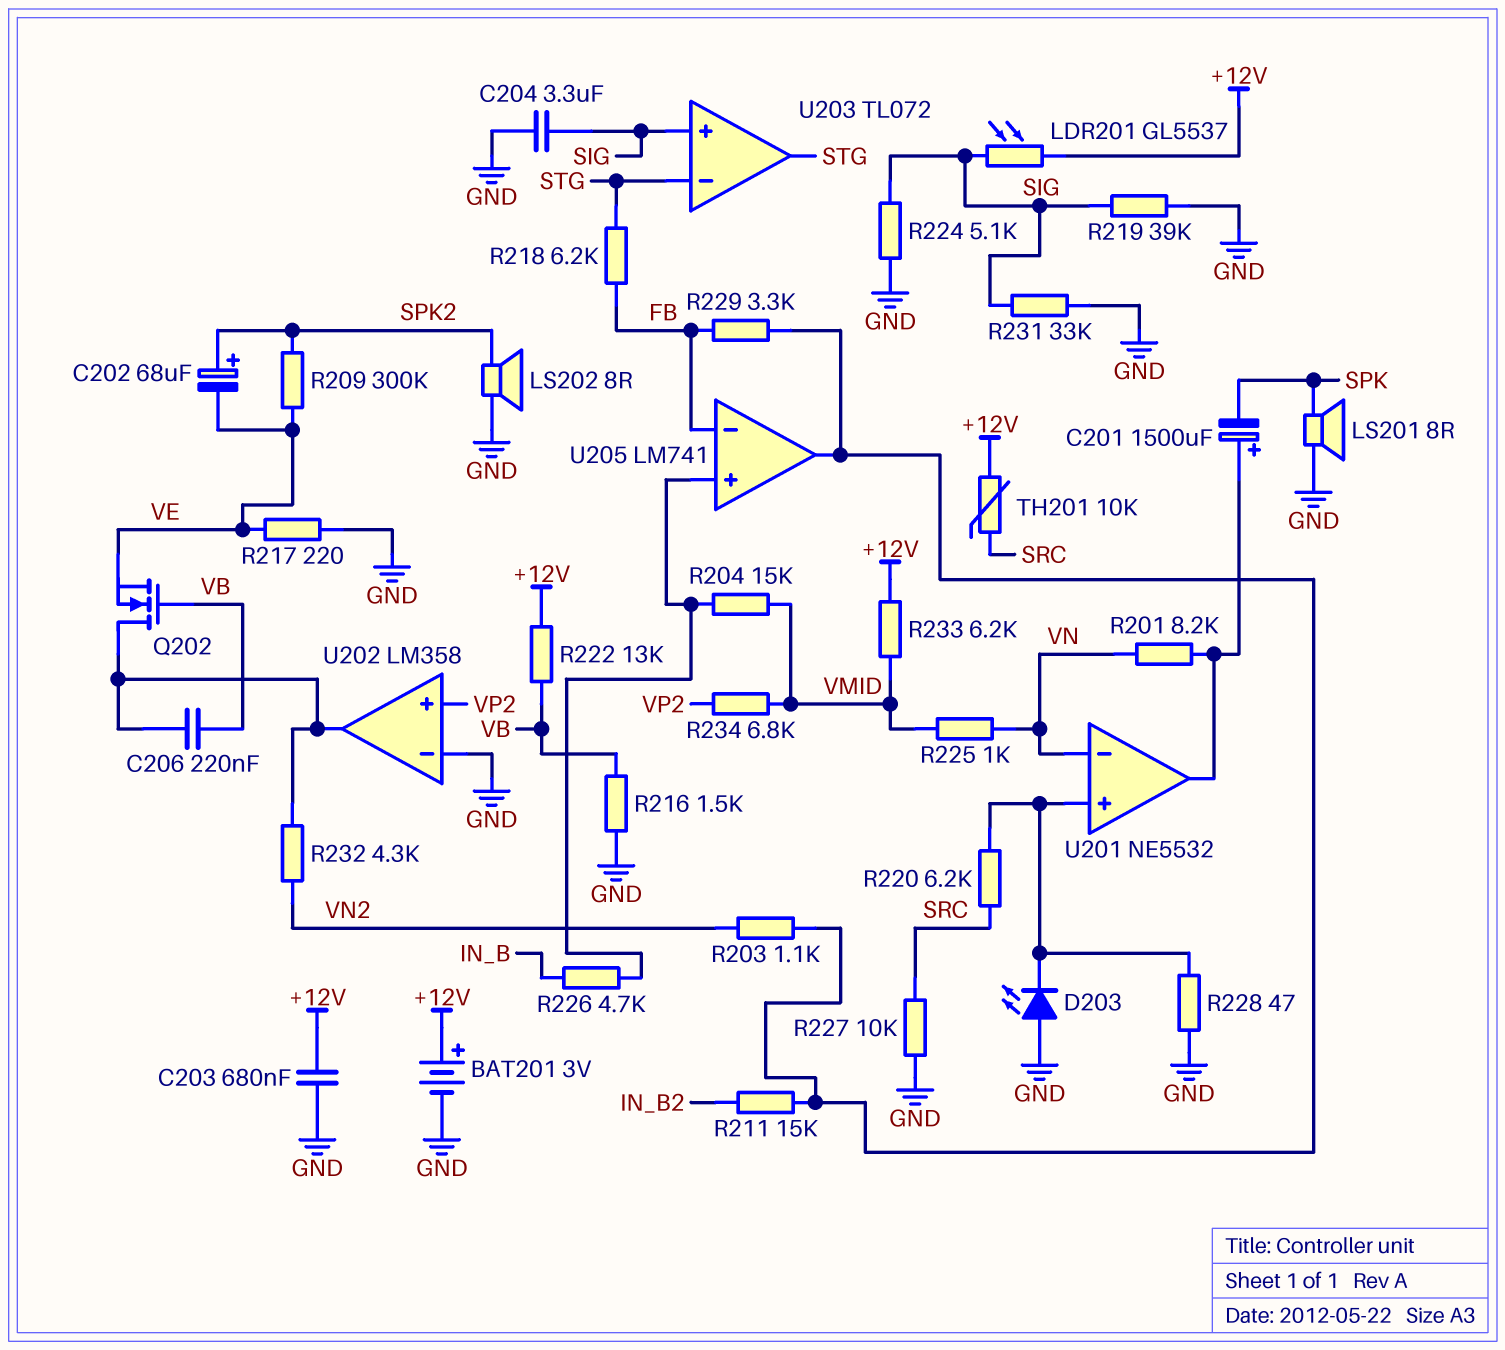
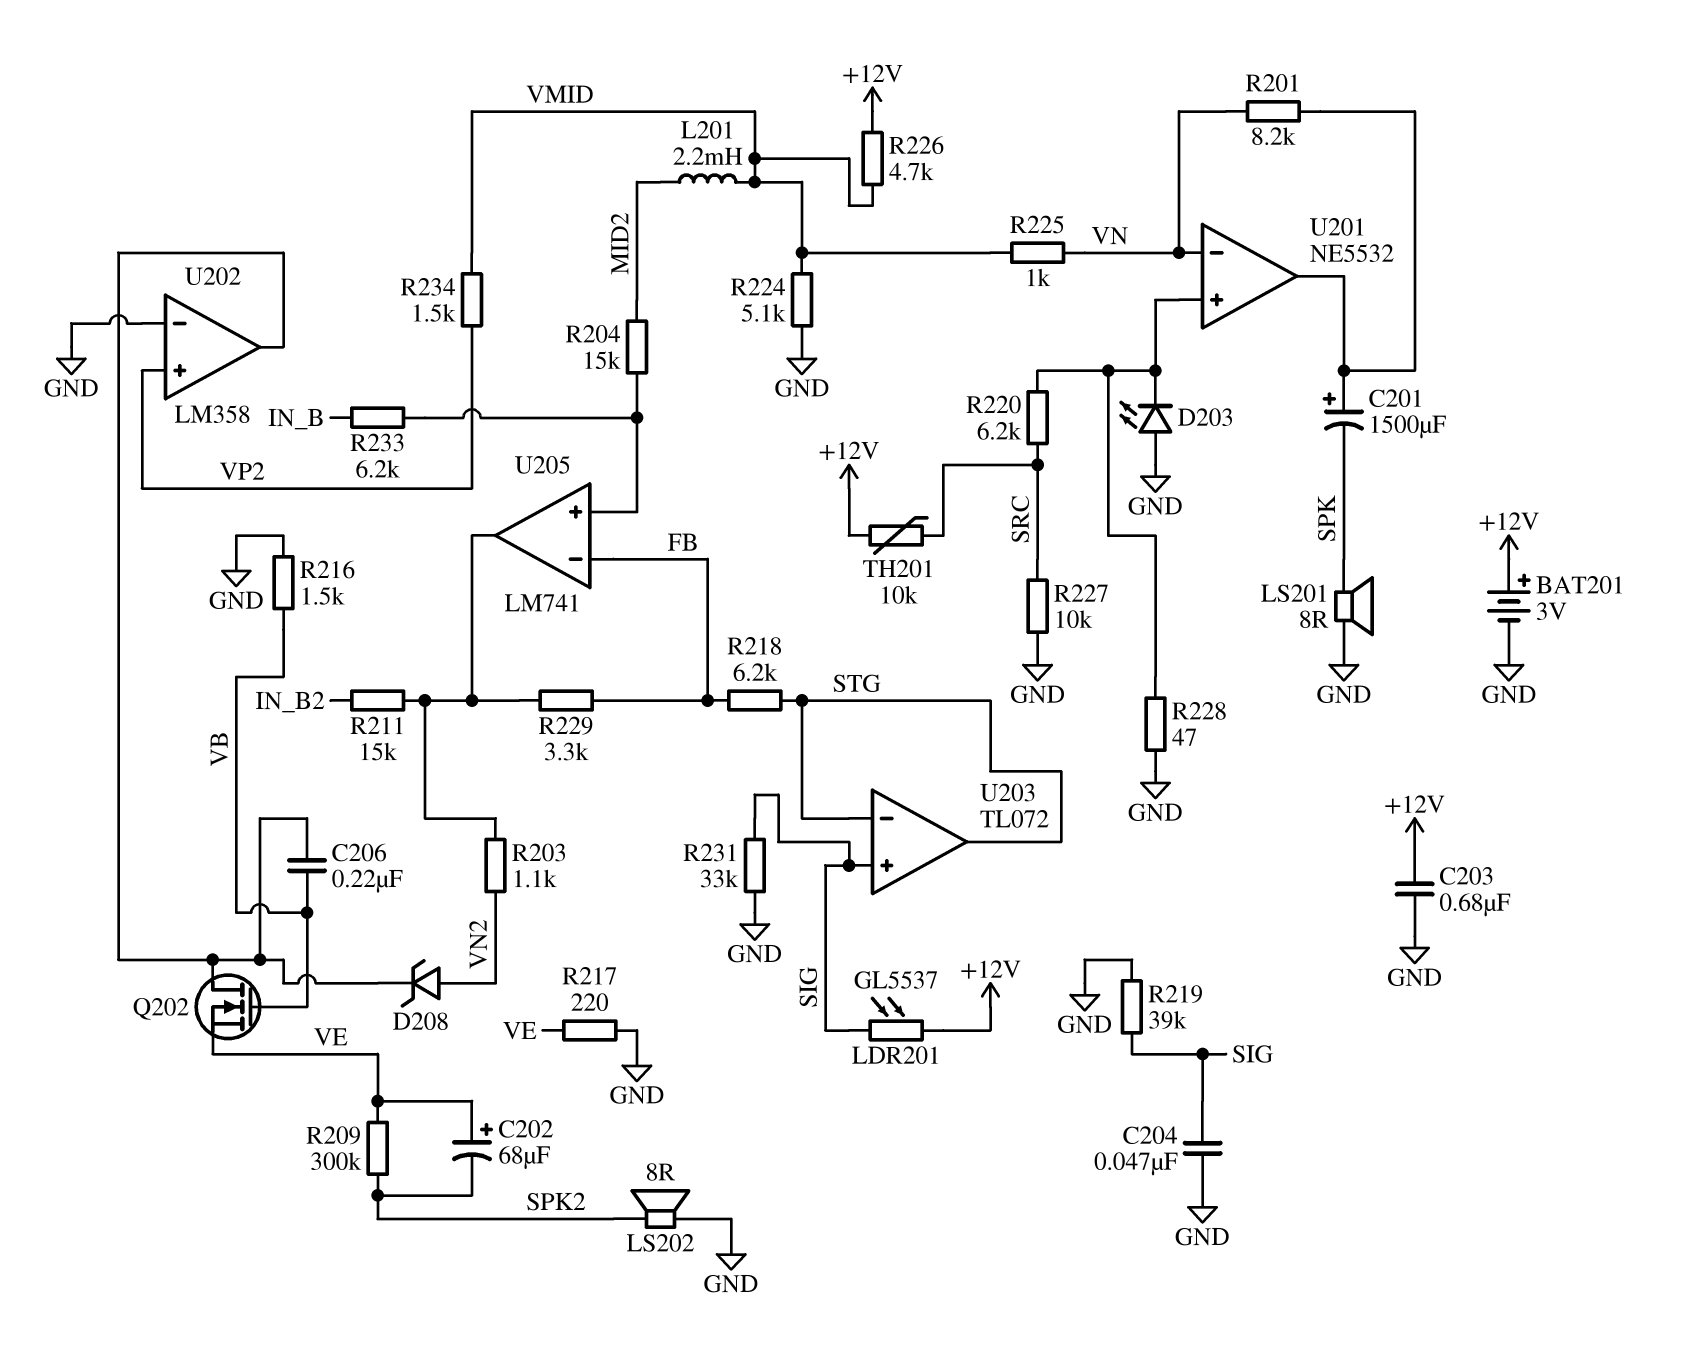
C202: 68uF (plus SPK2, minus VE) -> 68uF (plus VE, minus SPK2)
C204: 3.3uF (GND, SIG) -> 47nF (GND, SIG)
D208: none -> zener (A VN2, K U202/out)
L201: none -> 2.2mH (MID2, VMID)
R204: 15k (U205/in+, VMID) -> 15k (MID2, U205/in+)
R222: 13k (+12V, VB) -> none
R224: 5.1k (GND, SIG) -> 5.1k (GND, VMID)
R226: 4.7k (IN_B, U205/in+) -> 4.7k (+12V, VMID)
R232: 4.3k (U202/out, VN2) -> none
R233: 6.2k (+12V, VMID) -> 6.2k (IN_B, U205/in+)
R234: 6.8k (VMID, VP2) -> 1.5k (VMID, VP2)

